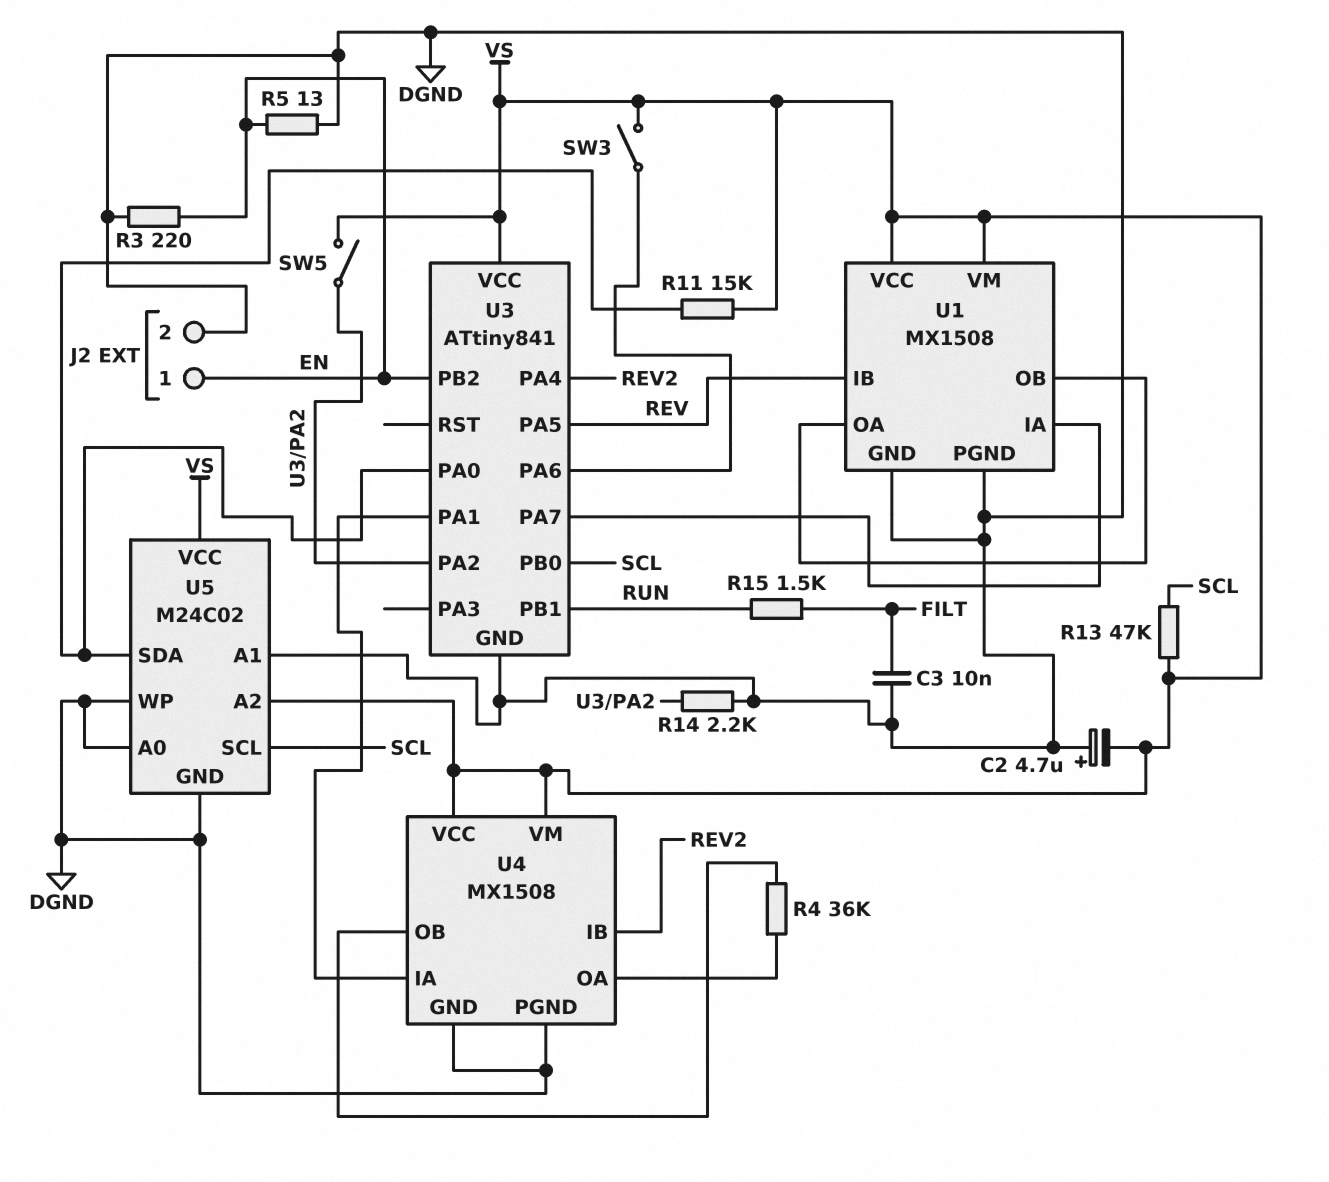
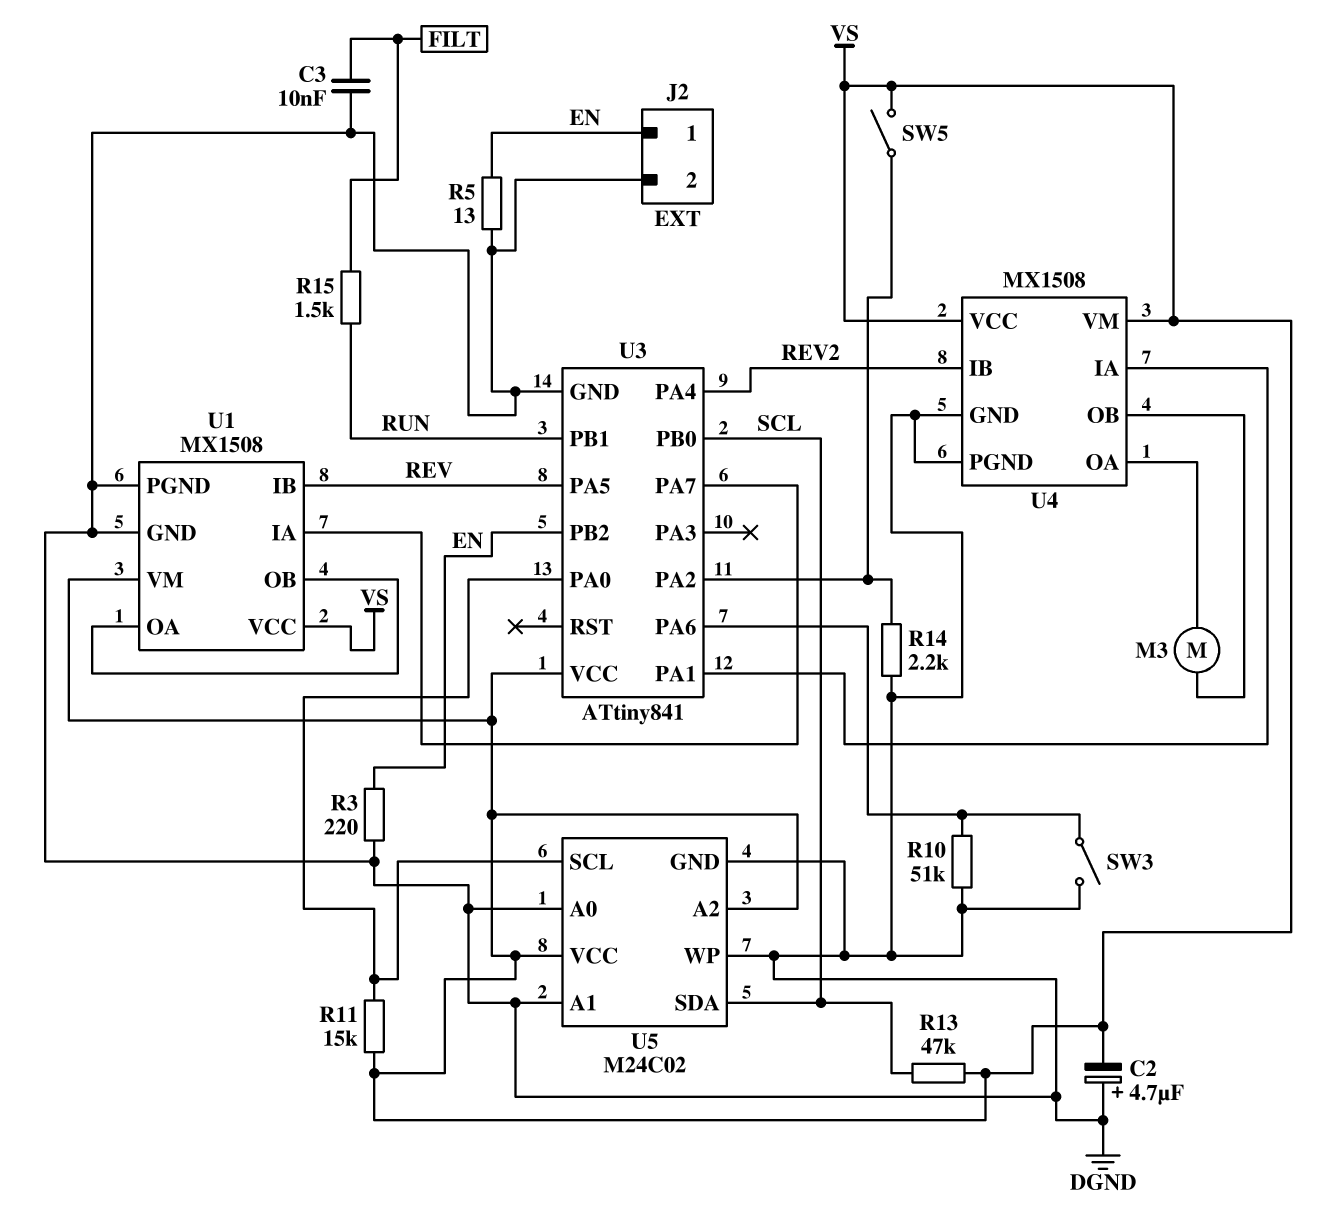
M3: none -> motor (U4/OA, U4/OB)
R4: 36k (U4/OA, U4/OB) -> none
R10: none -> 51k (DGND, U3/PA6)
SW3: switch (U3/PA6, VS) -> switch (DGND, U3/PA6)
U5 pin SCL: SCL -> U3/PA0
U5 pin SDA: U3/PA0 -> SCL

